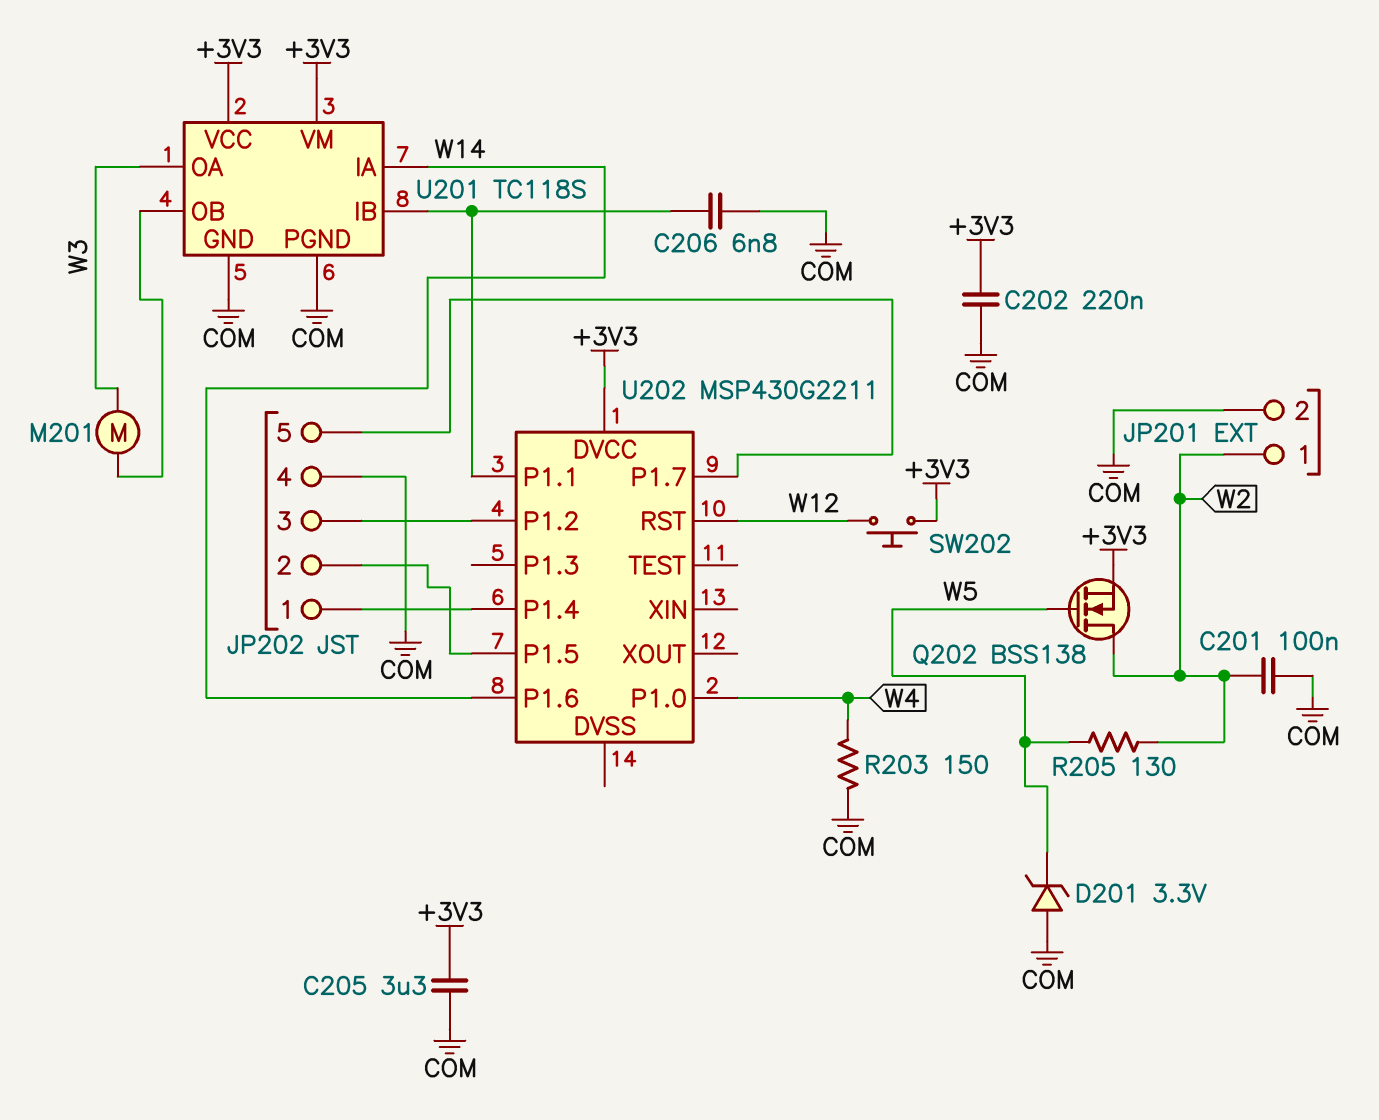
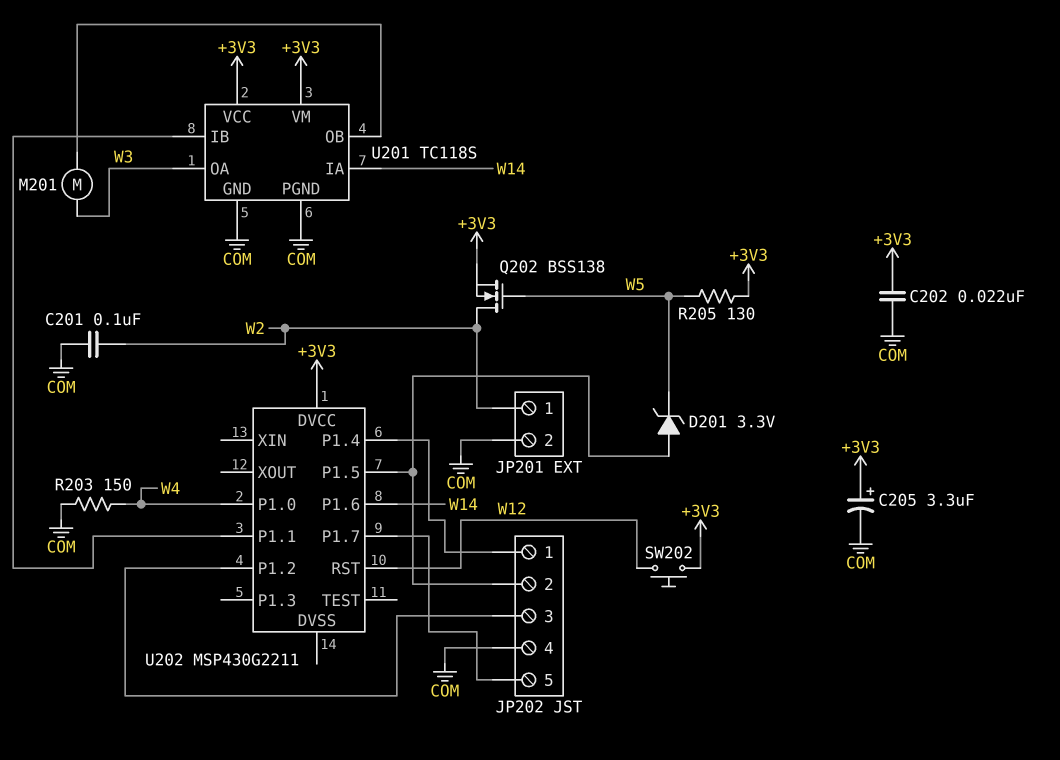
C202: 220nF (+3V3, COM) -> 22nF (+3V3, COM)
C205: 3.3uF (+3V3, COM) -> 3.3uF (plus +3V3, minus COM)
C206: 6.8nF (COM, U201/IB) -> none
D201: zener 3.3V (A COM, K W5) -> zener 3.3V (A JP202/2, K W5)
R205: 130 (W2, W5) -> 130 (+3V3, W5)

